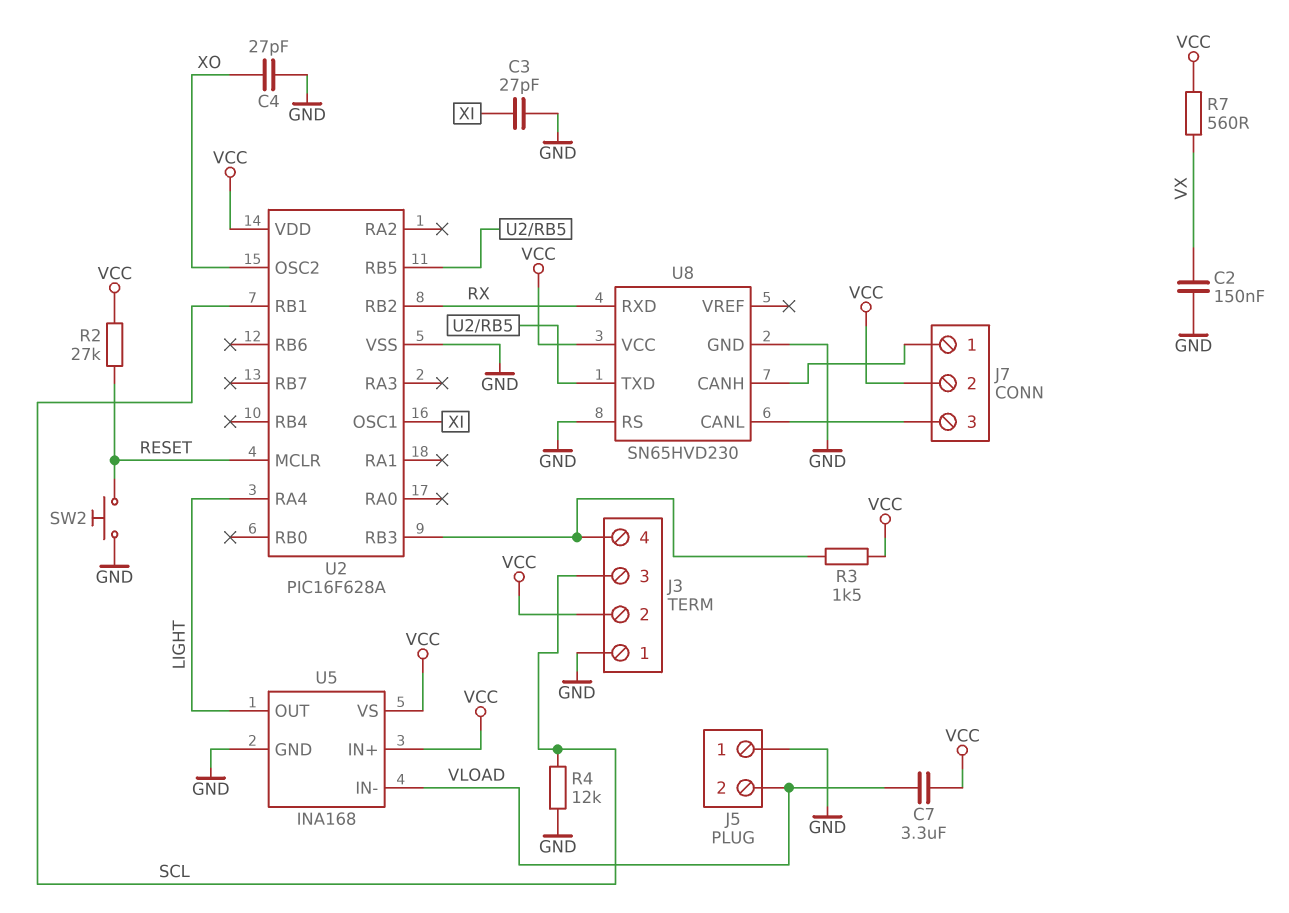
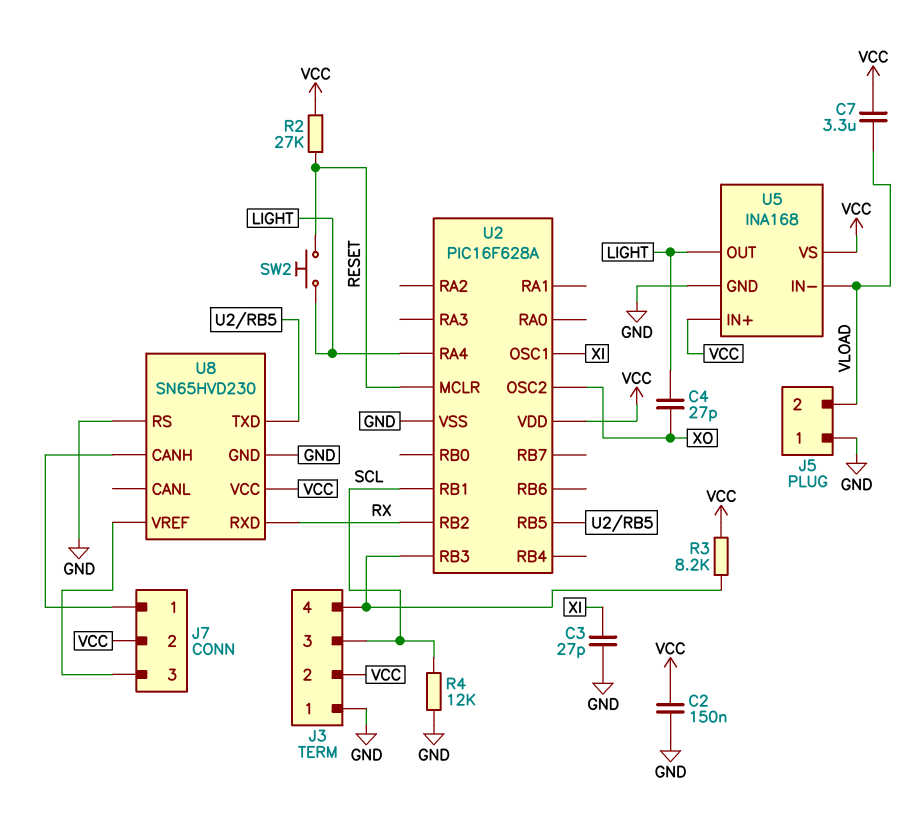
C2: 150nF (GND, VX) -> 150nF (GND, VCC)
C4: 27pF (GND, XO) -> 27pF (LIGHT, XO)
R3: 1.5k (J3/4, VCC) -> 8.2k (J3/4, VCC)
R7: 560 (VCC, VX) -> none
SW2: button (GND, RESET) -> button (LIGHT, RESET)
U8 pin CANL: J7/3 -> none
U8 pin VREF: none -> J7/3

